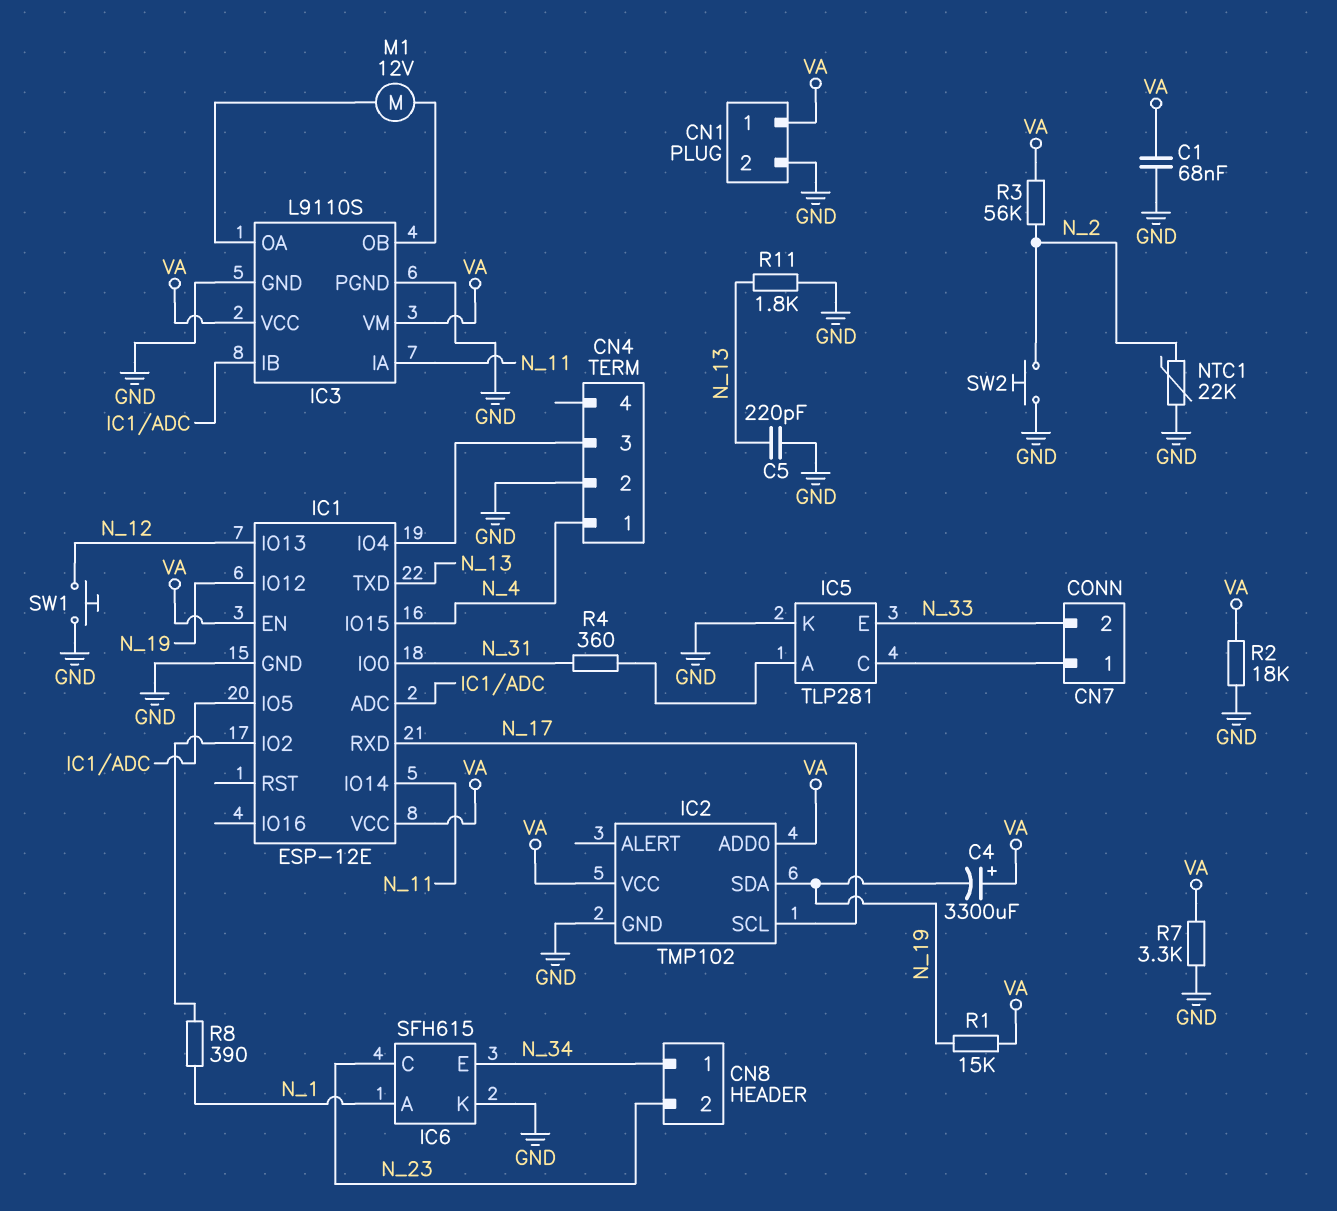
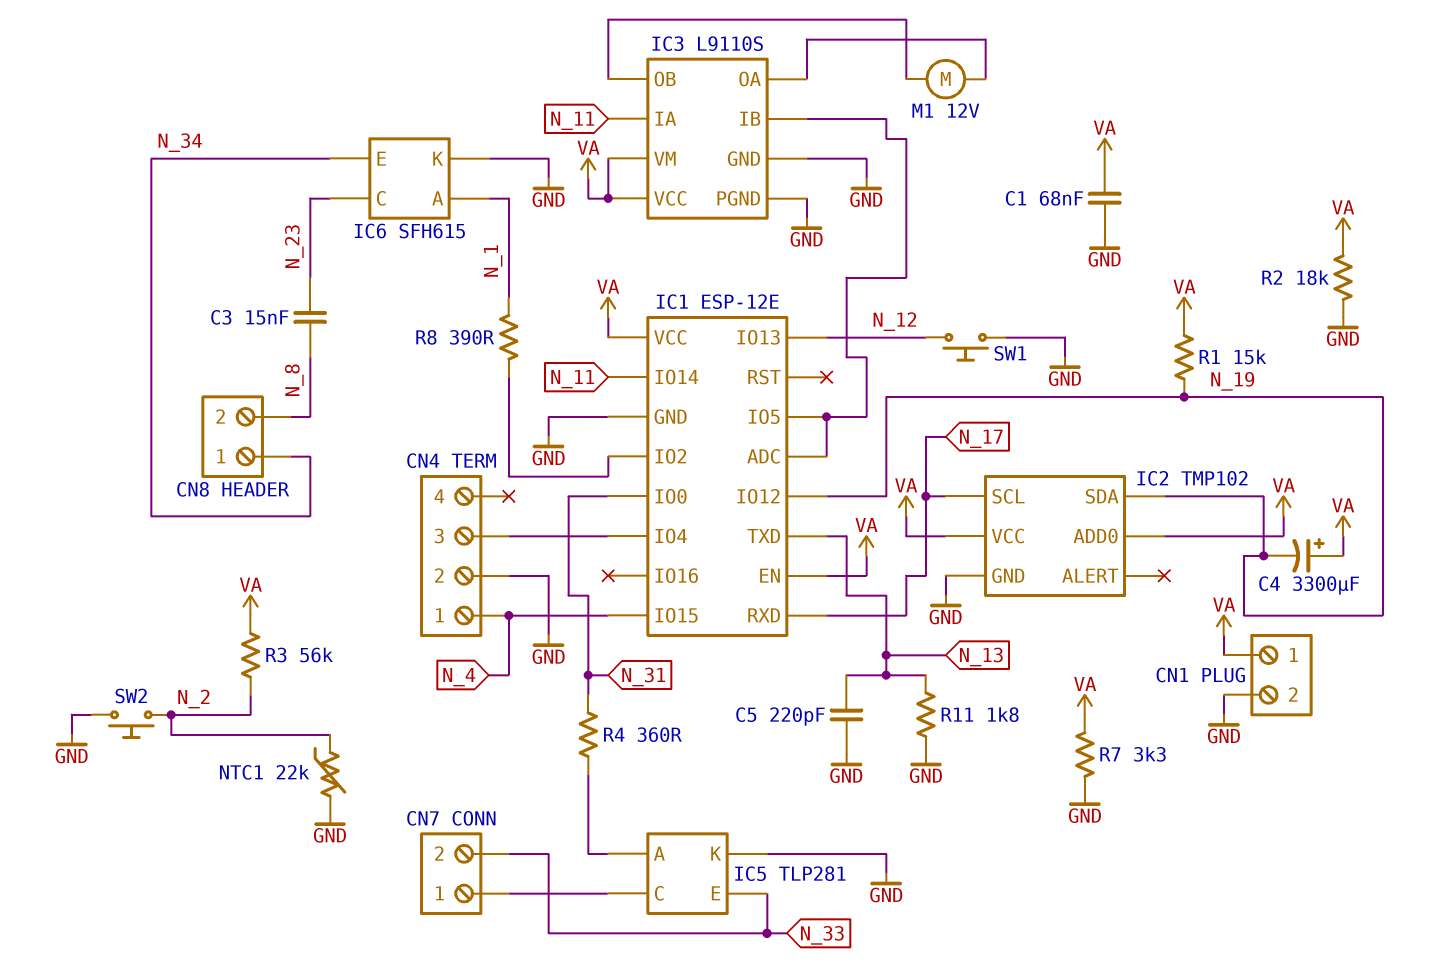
C3: none -> 15nF (N_8, N_23)
CN8 pin 2: N_23 -> N_8

